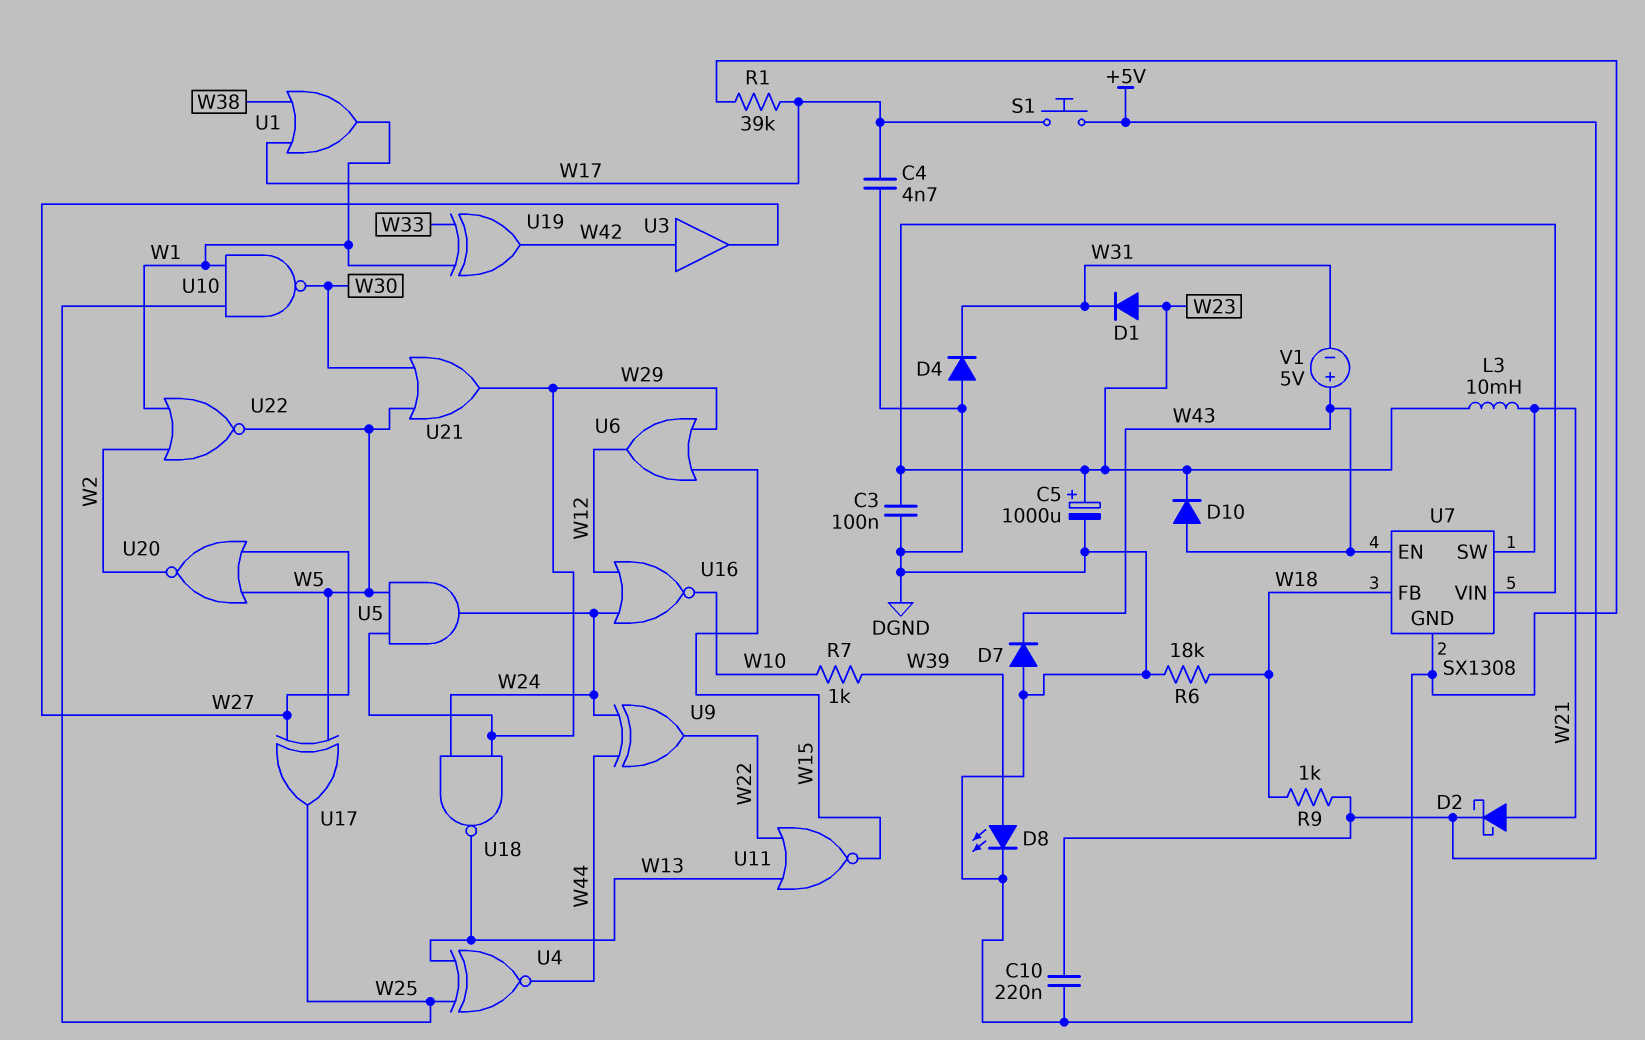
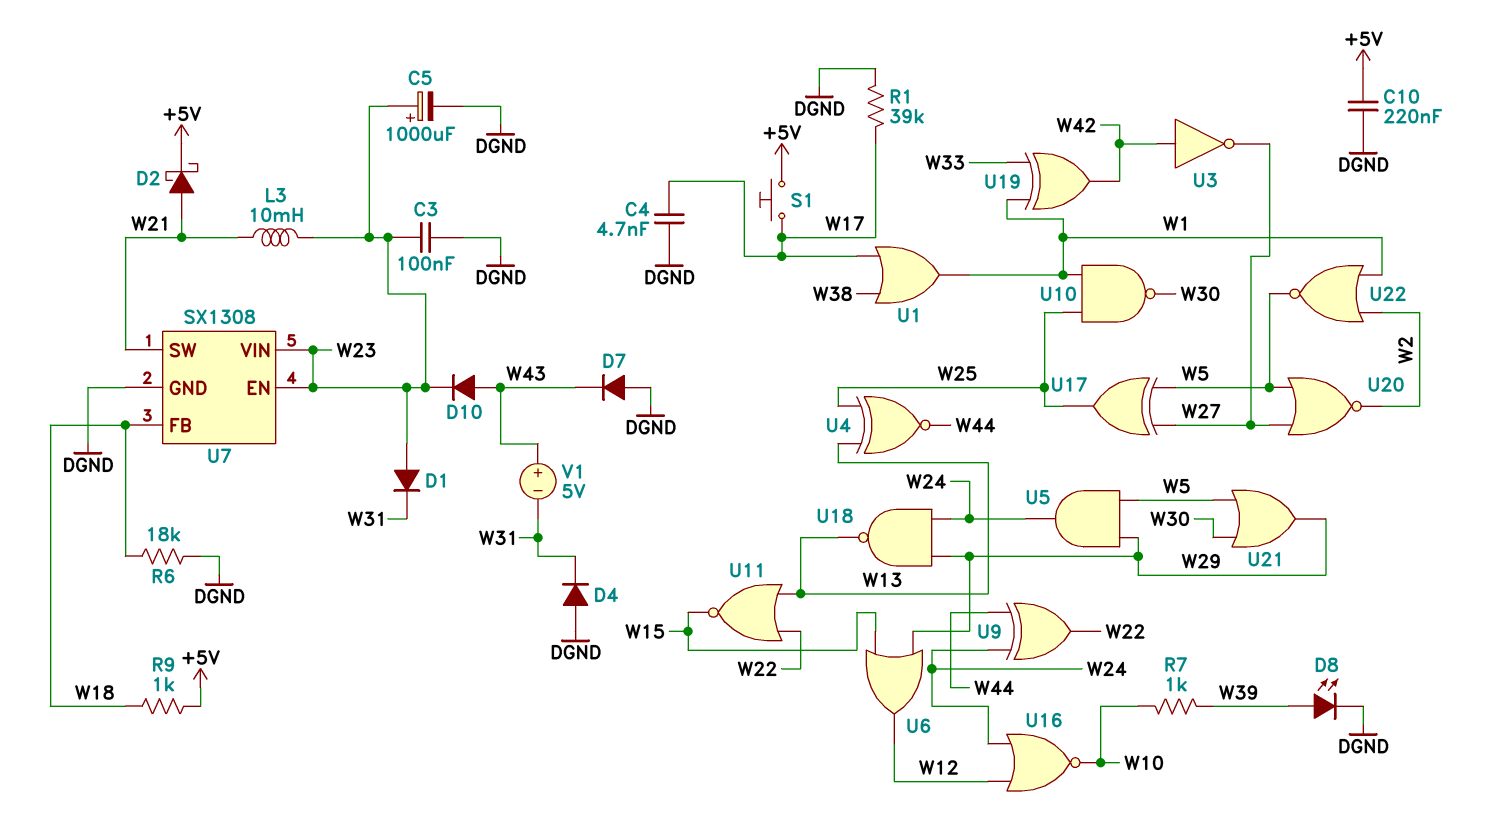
U3: buffer (in W42, out W27) -> NOT (in W42, out W27)
U7 pin EN: W43 -> W23

